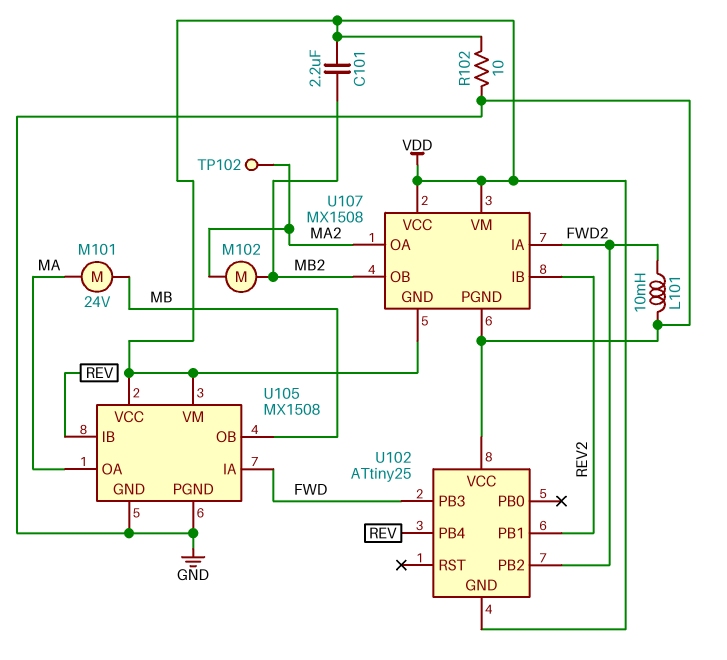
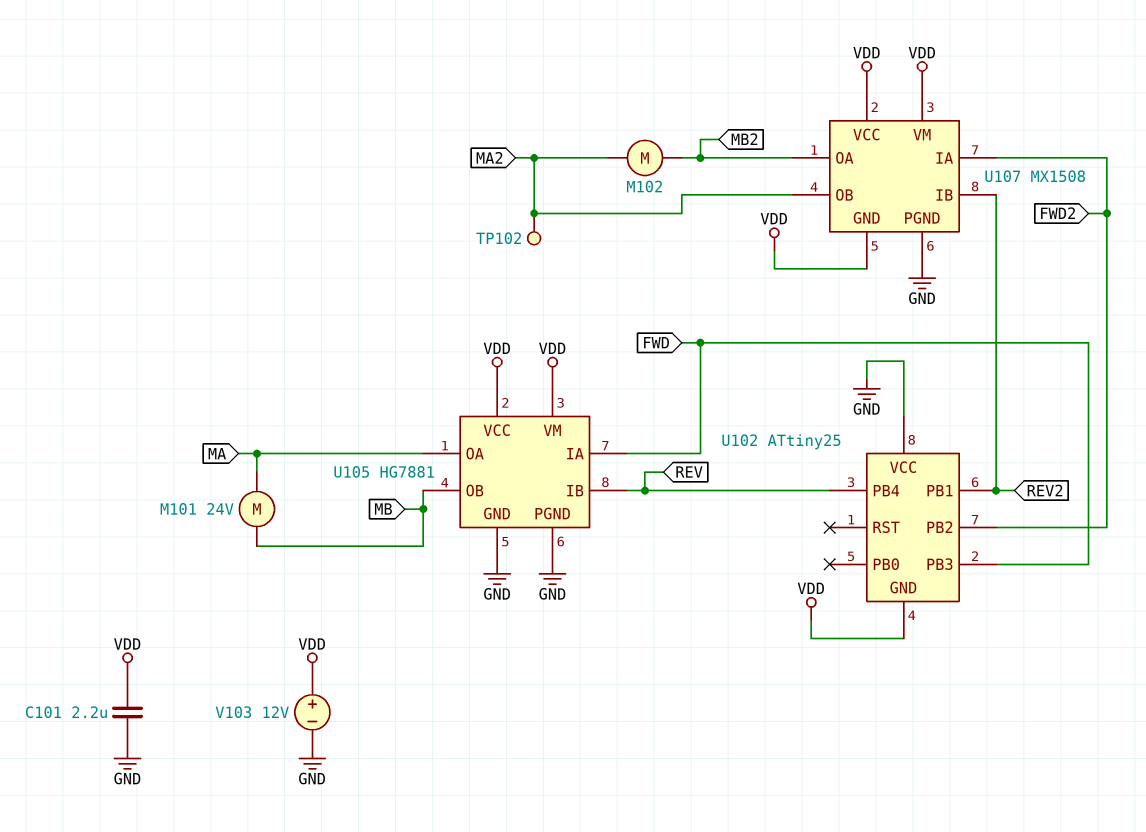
C101: 2.2uF (MB2, VDD) -> 2.2uF (GND, VDD)
L101: 10mH (FWD2, GND) -> none
R102: 10 (GND, VDD) -> none
U105: MX1508 -> HG7881
U107 pin OA: MA2 -> MB2
U107 pin OB: MB2 -> MA2
V103: none -> 12V (plus VDD, minus GND)

